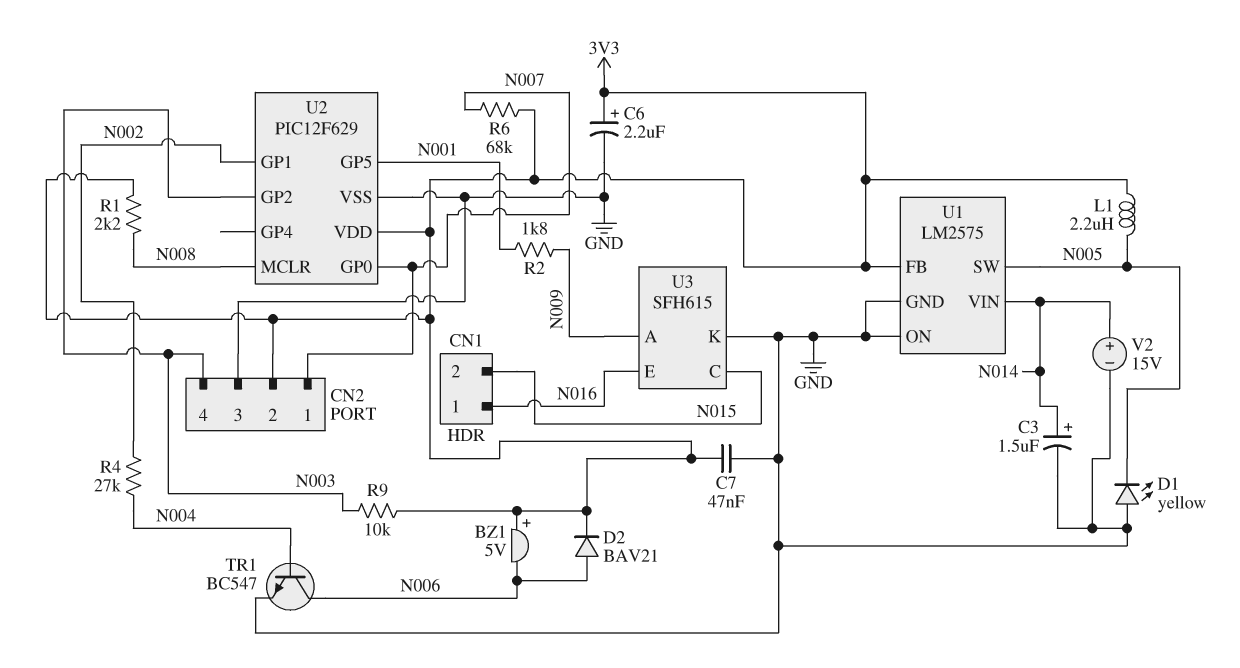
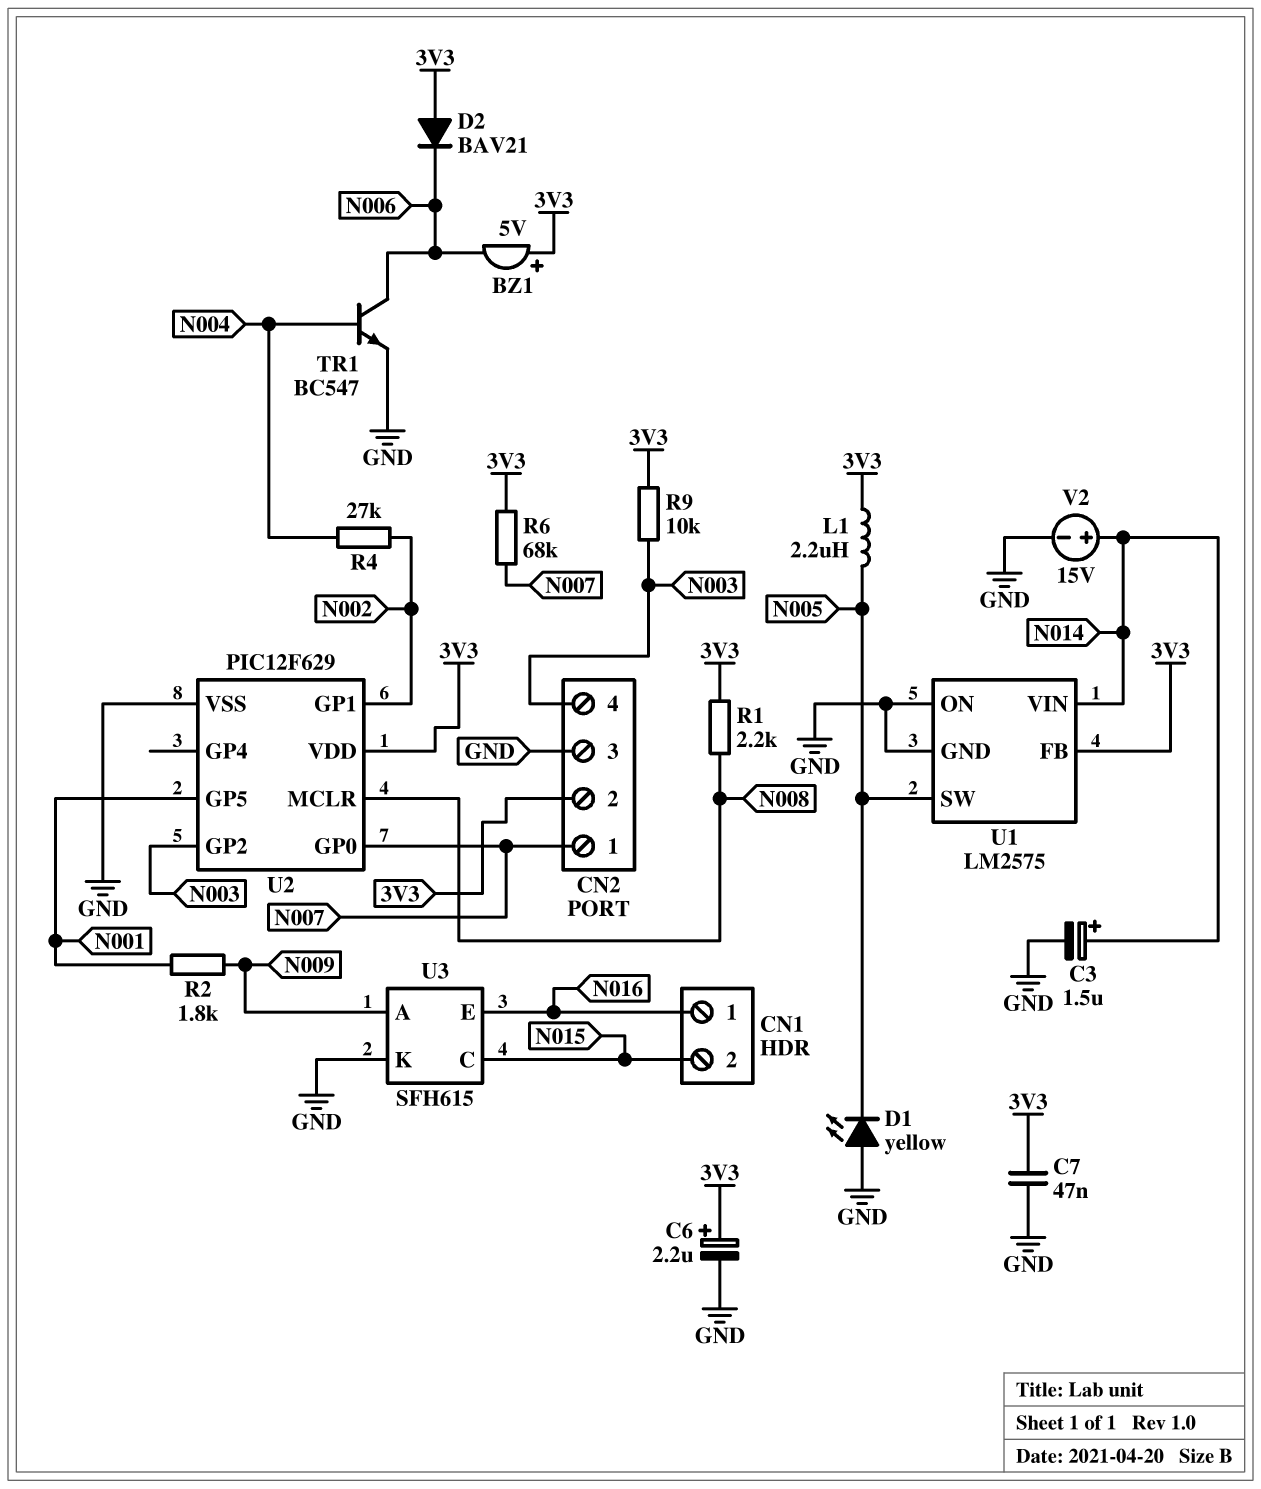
D2: diode BAV21 (A N006, K 3V3) -> diode BAV21 (A 3V3, K N006)

